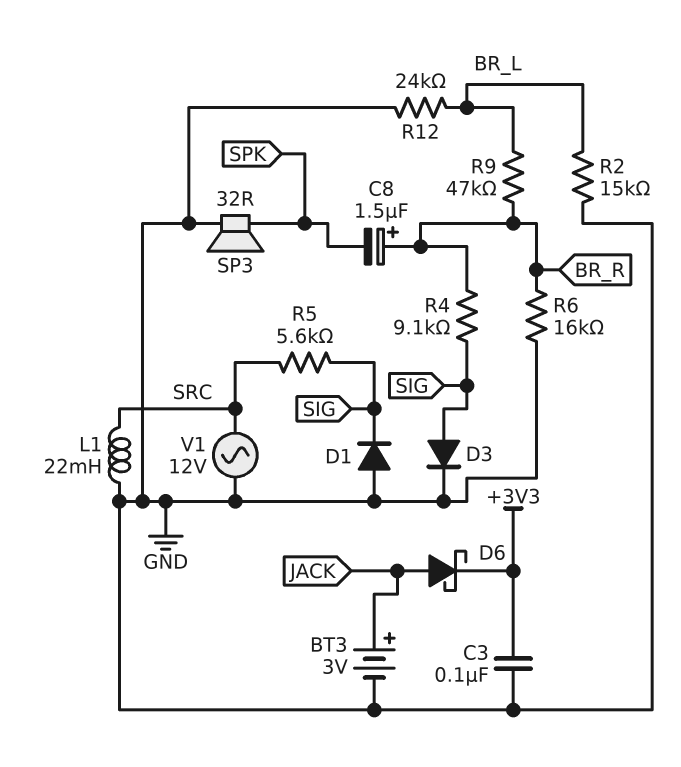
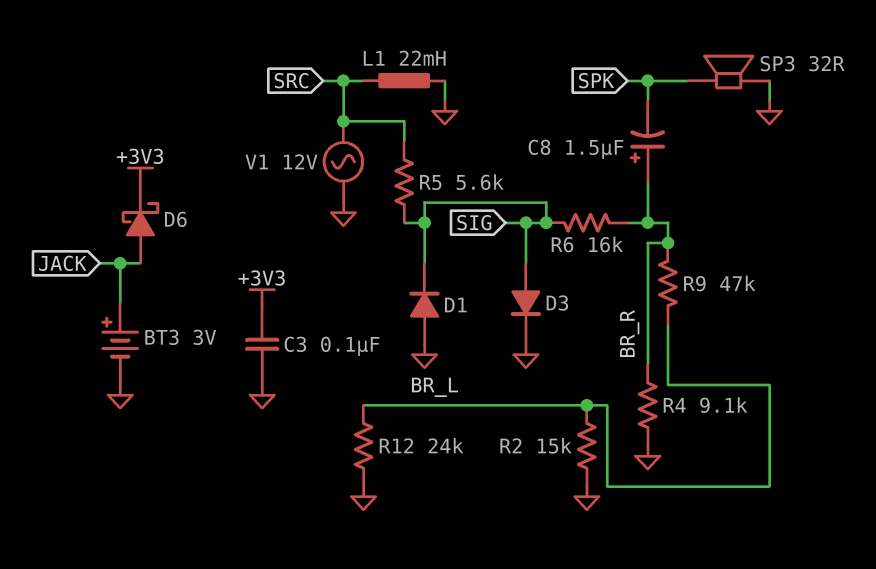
R4: 9.1k (BR_R, SIG) -> 9.1k (BR_R, GND)
R6: 16k (BR_R, GND) -> 16k (BR_R, SIG)

